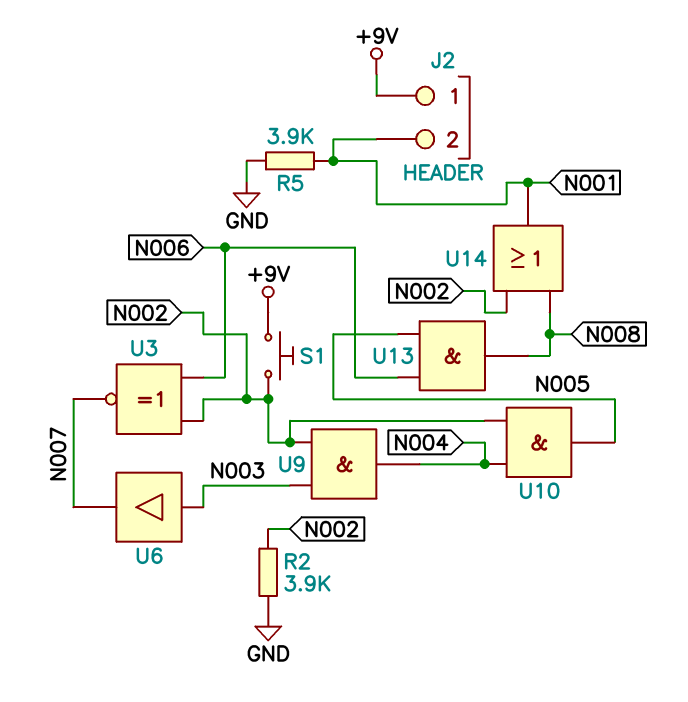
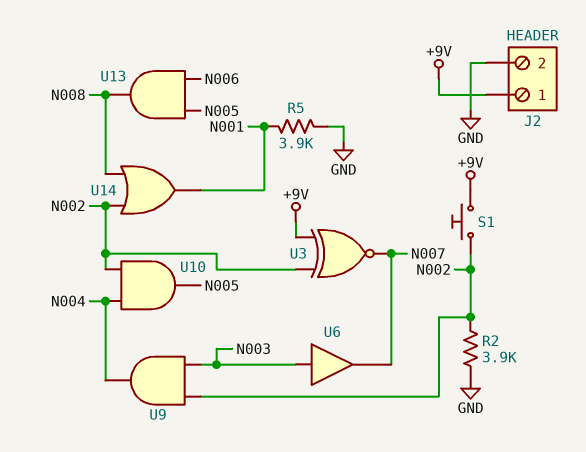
J2 pin 2: N001 -> GND
U3: XNOR (in N002, in N006, out N007) -> XNOR (in +9V, in N002, out N007)

